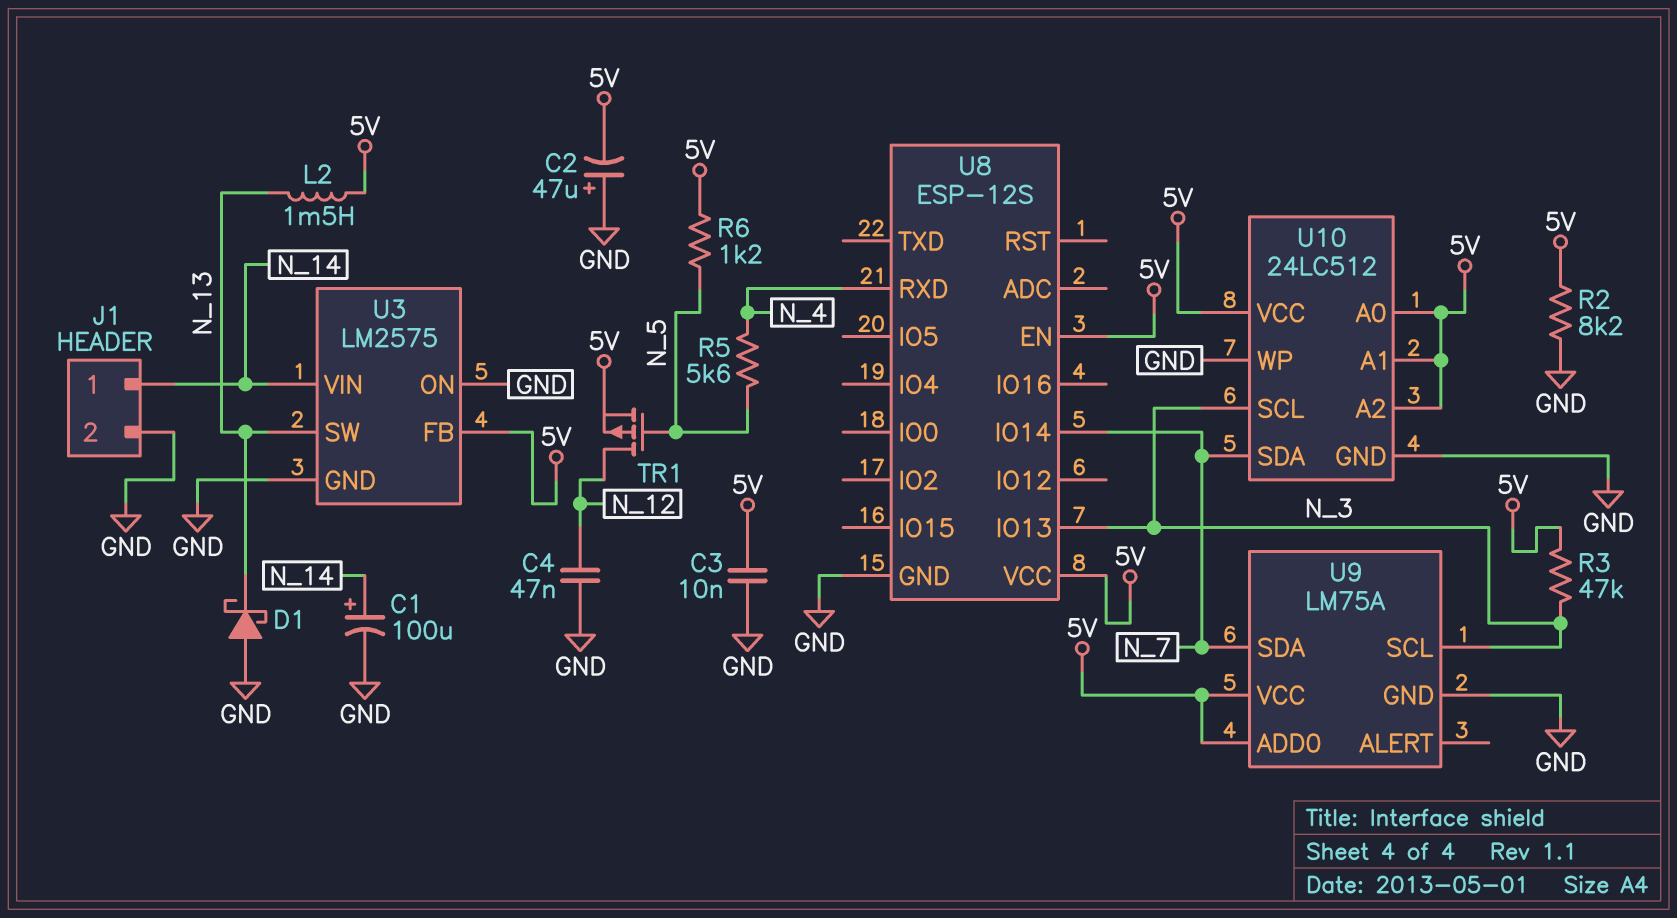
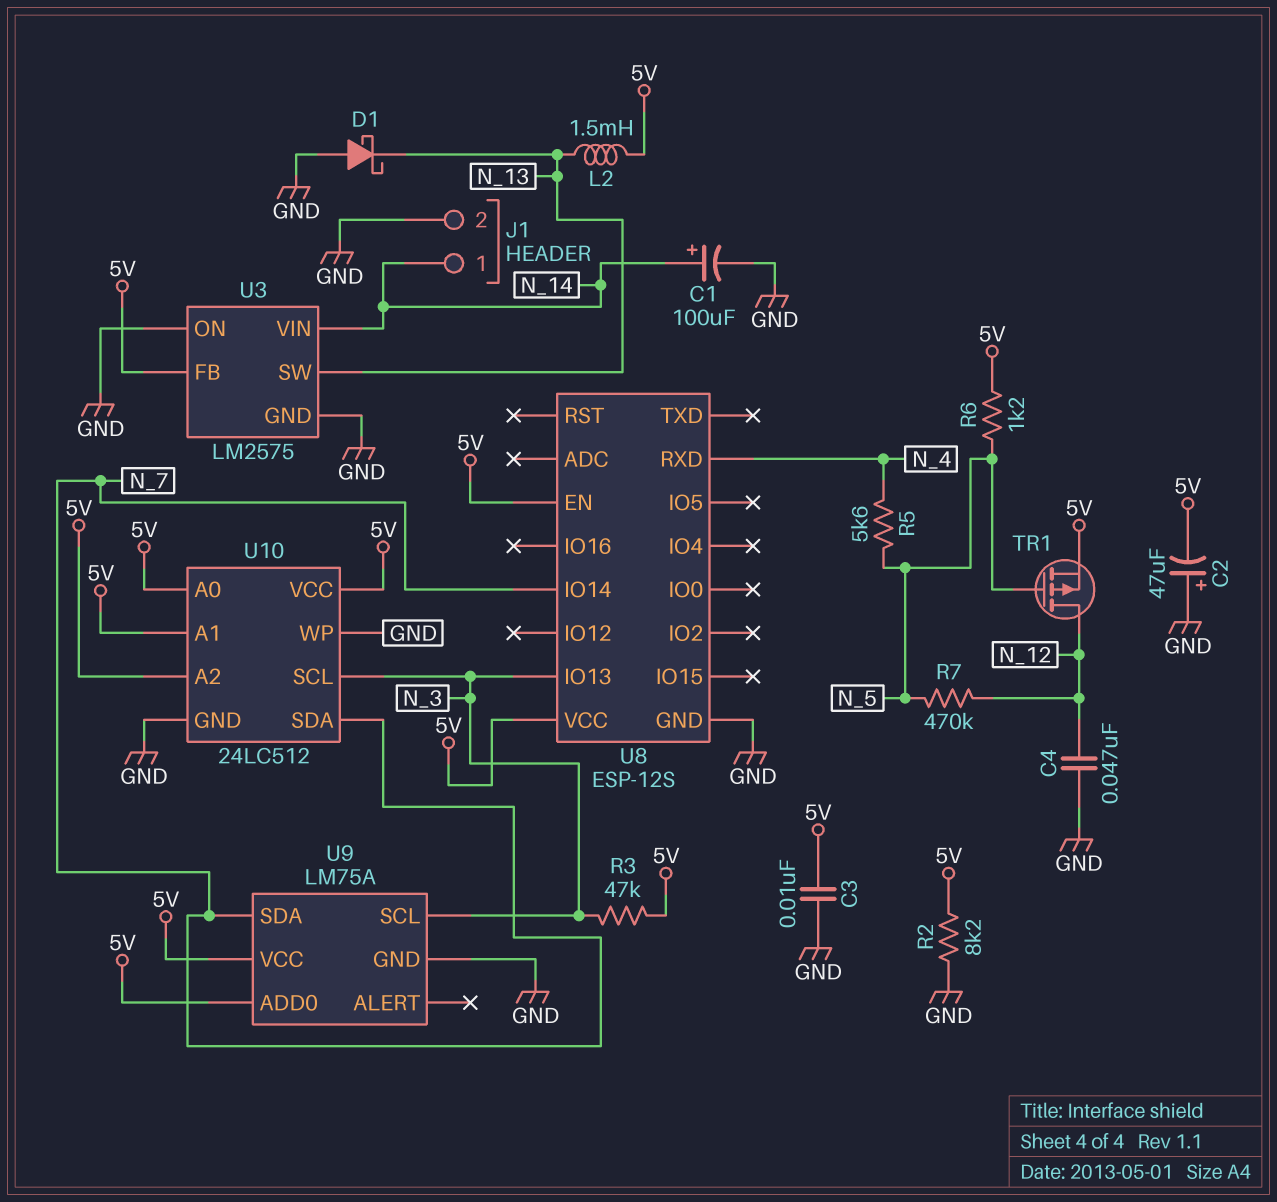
R7: none -> 470k (N_5, N_12)

